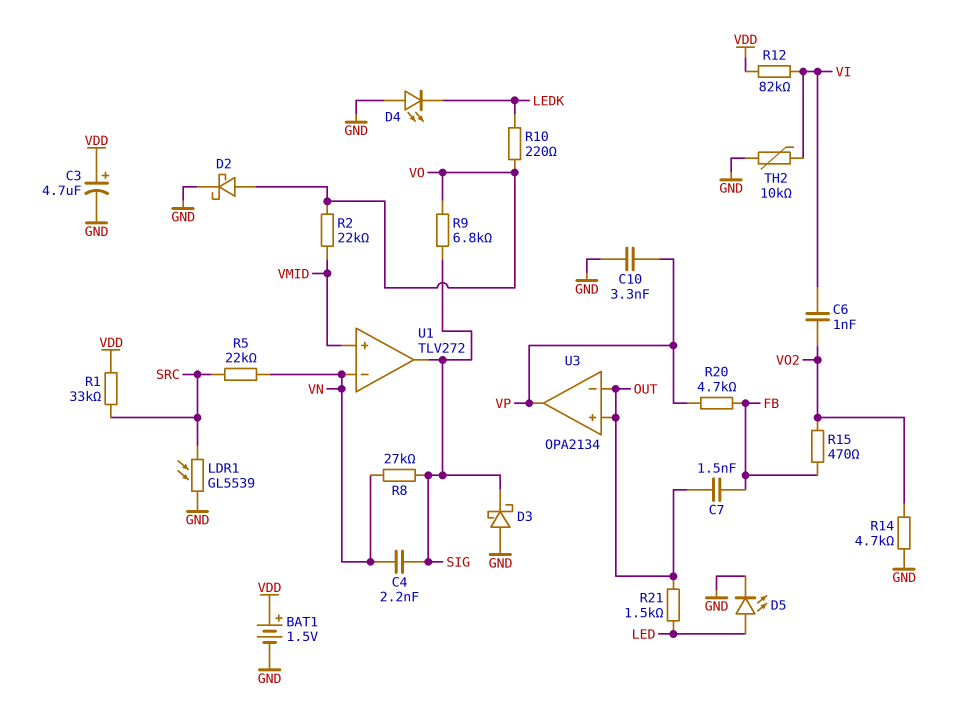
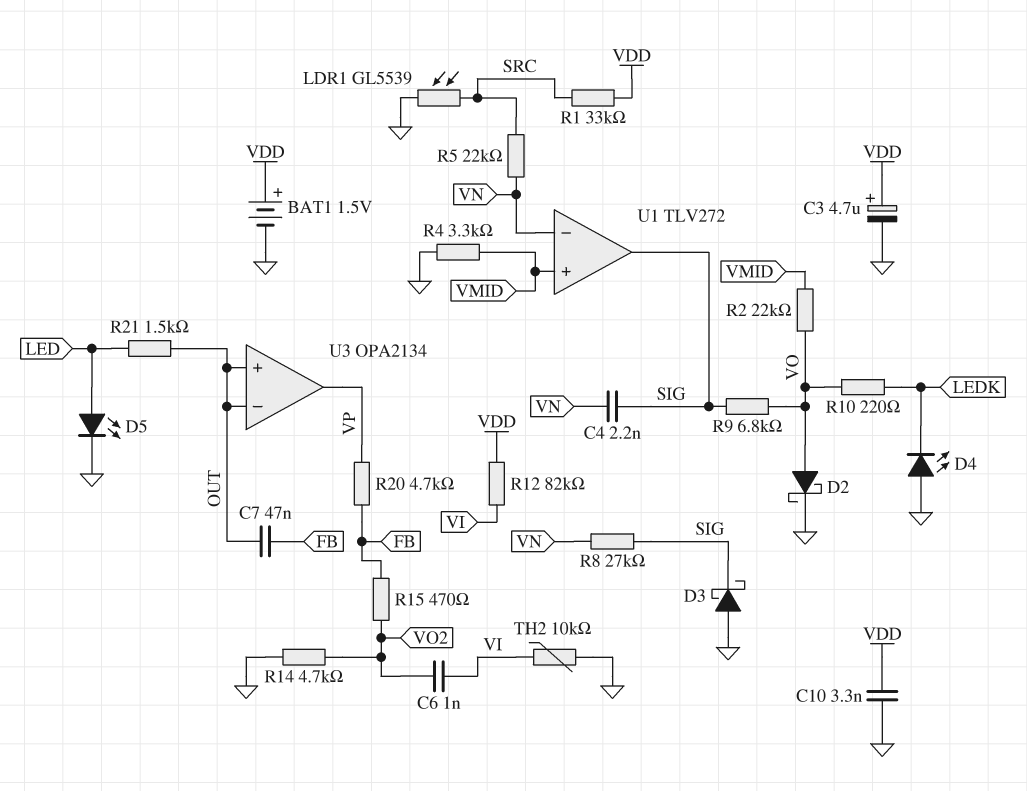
C7: 1.5nF (FB, OUT) -> 47nF (FB, OUT)
C10: 3.3nF (GND, VP) -> 3.3nF (GND, VDD)
R4: none -> 3.3k (GND, VMID)

